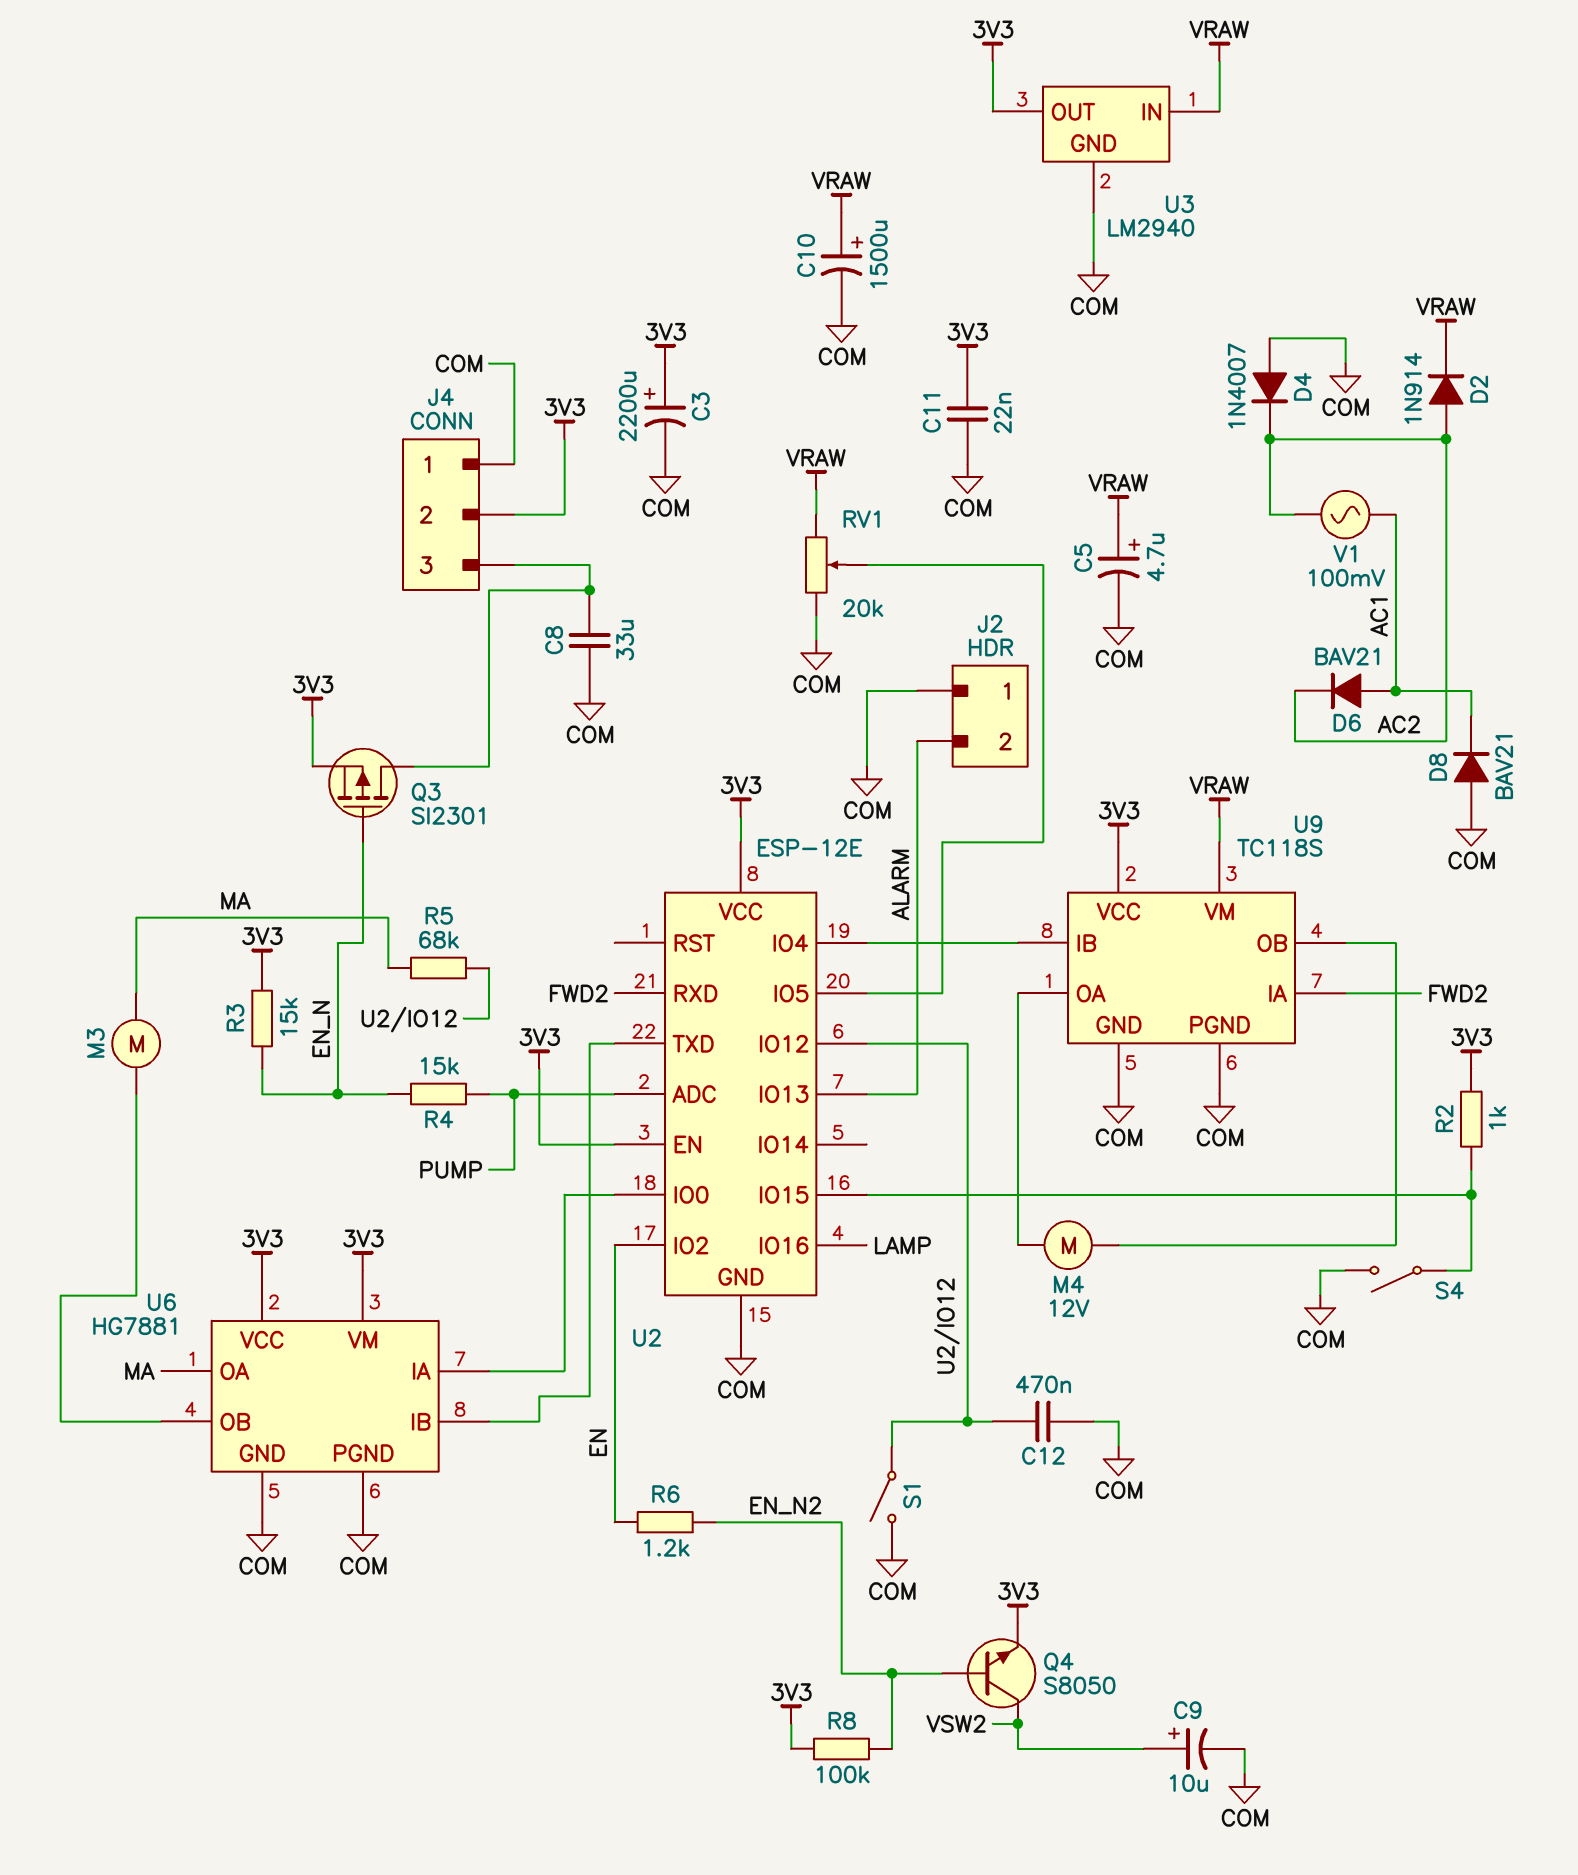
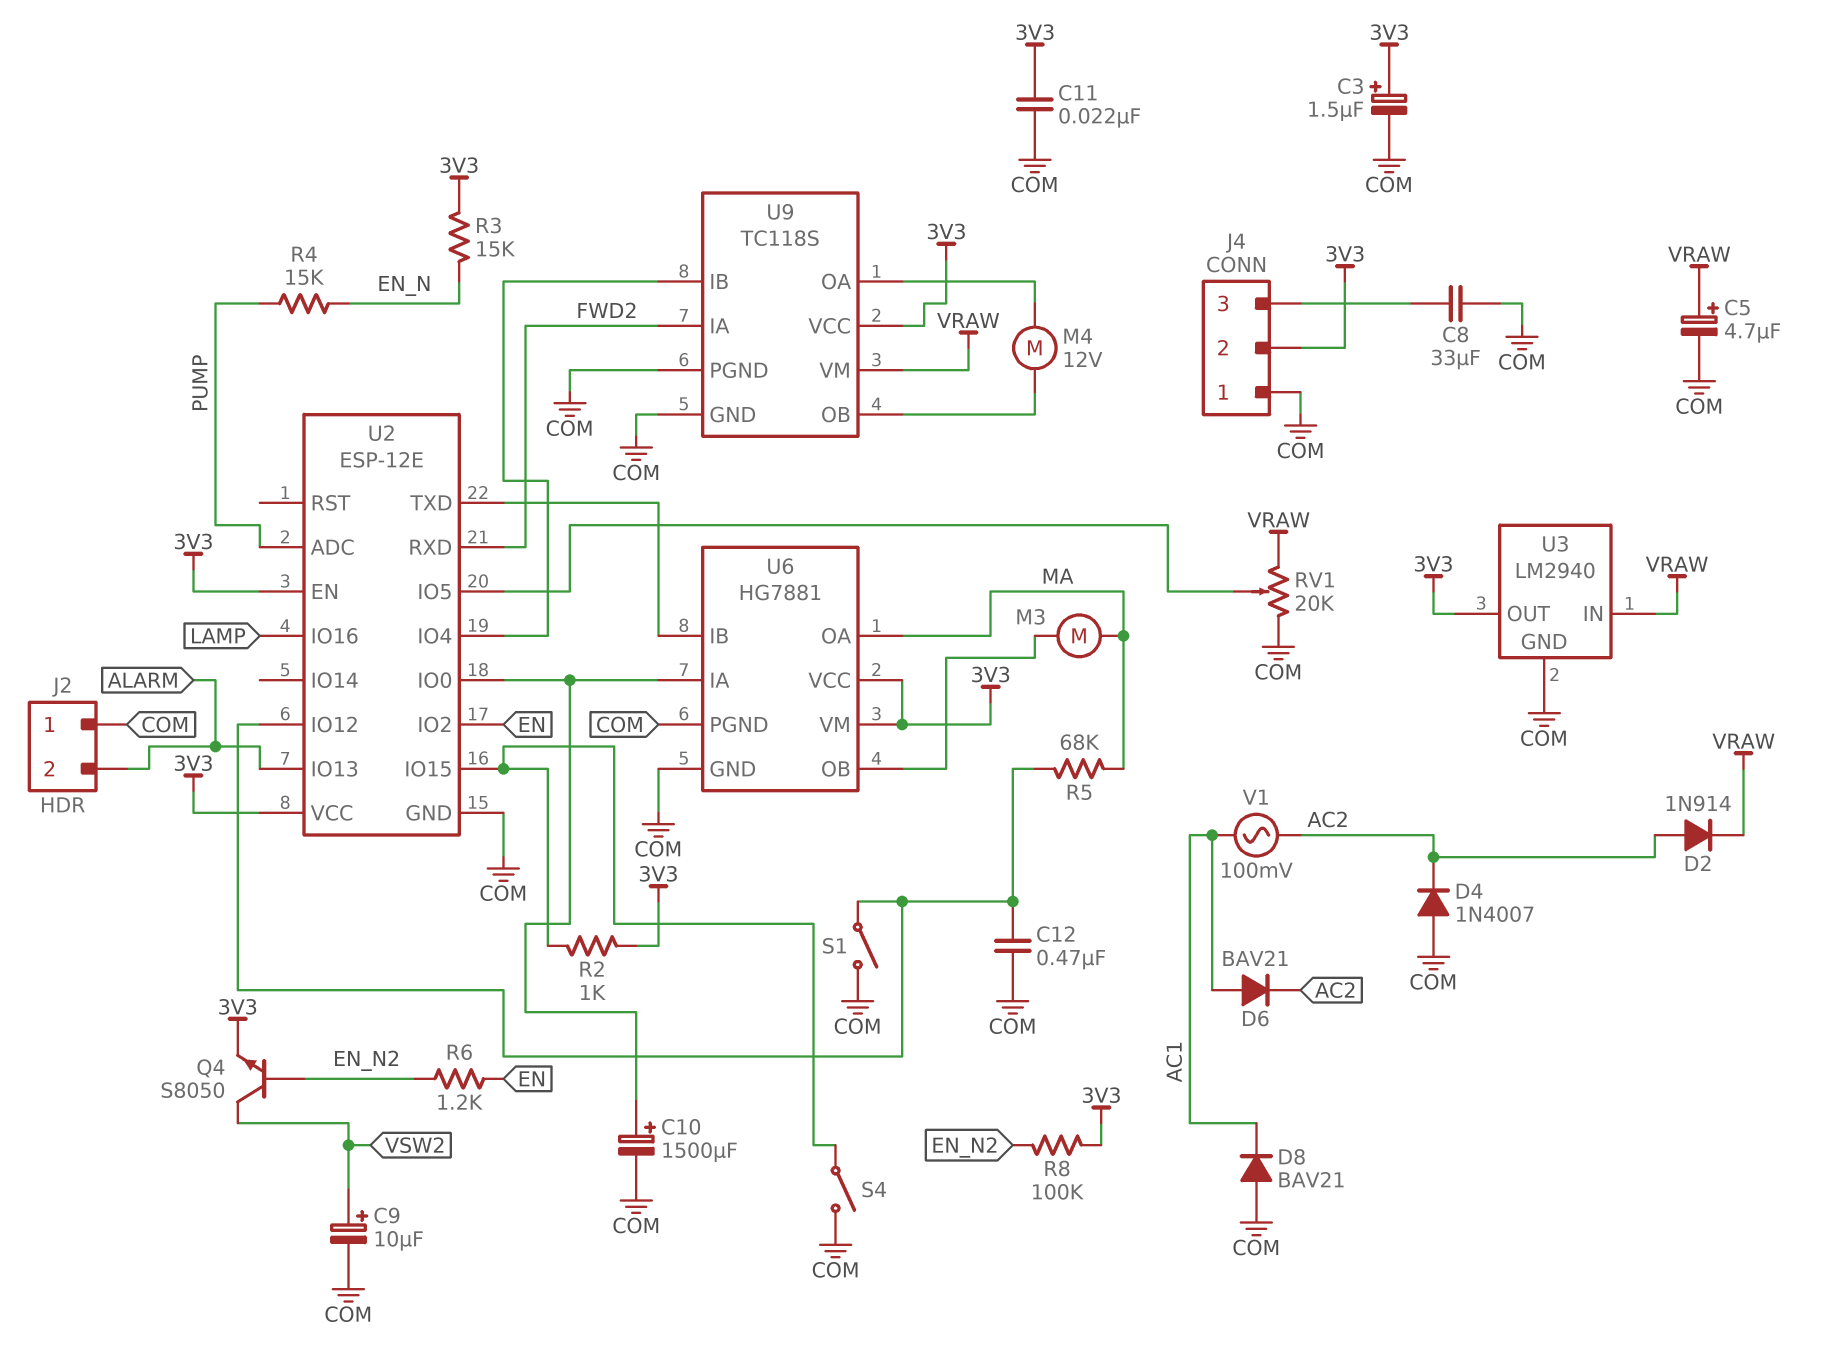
C3: 2200uF (plus 3V3, minus COM) -> 1.5uF (plus 3V3, minus COM)
C10: 1500uF (plus VRAW, minus COM) -> 1500uF (plus U2/IO0, minus COM)
Q3: PMOS SI2301 (G EN_N, D J4/3, S 3V3) -> none

